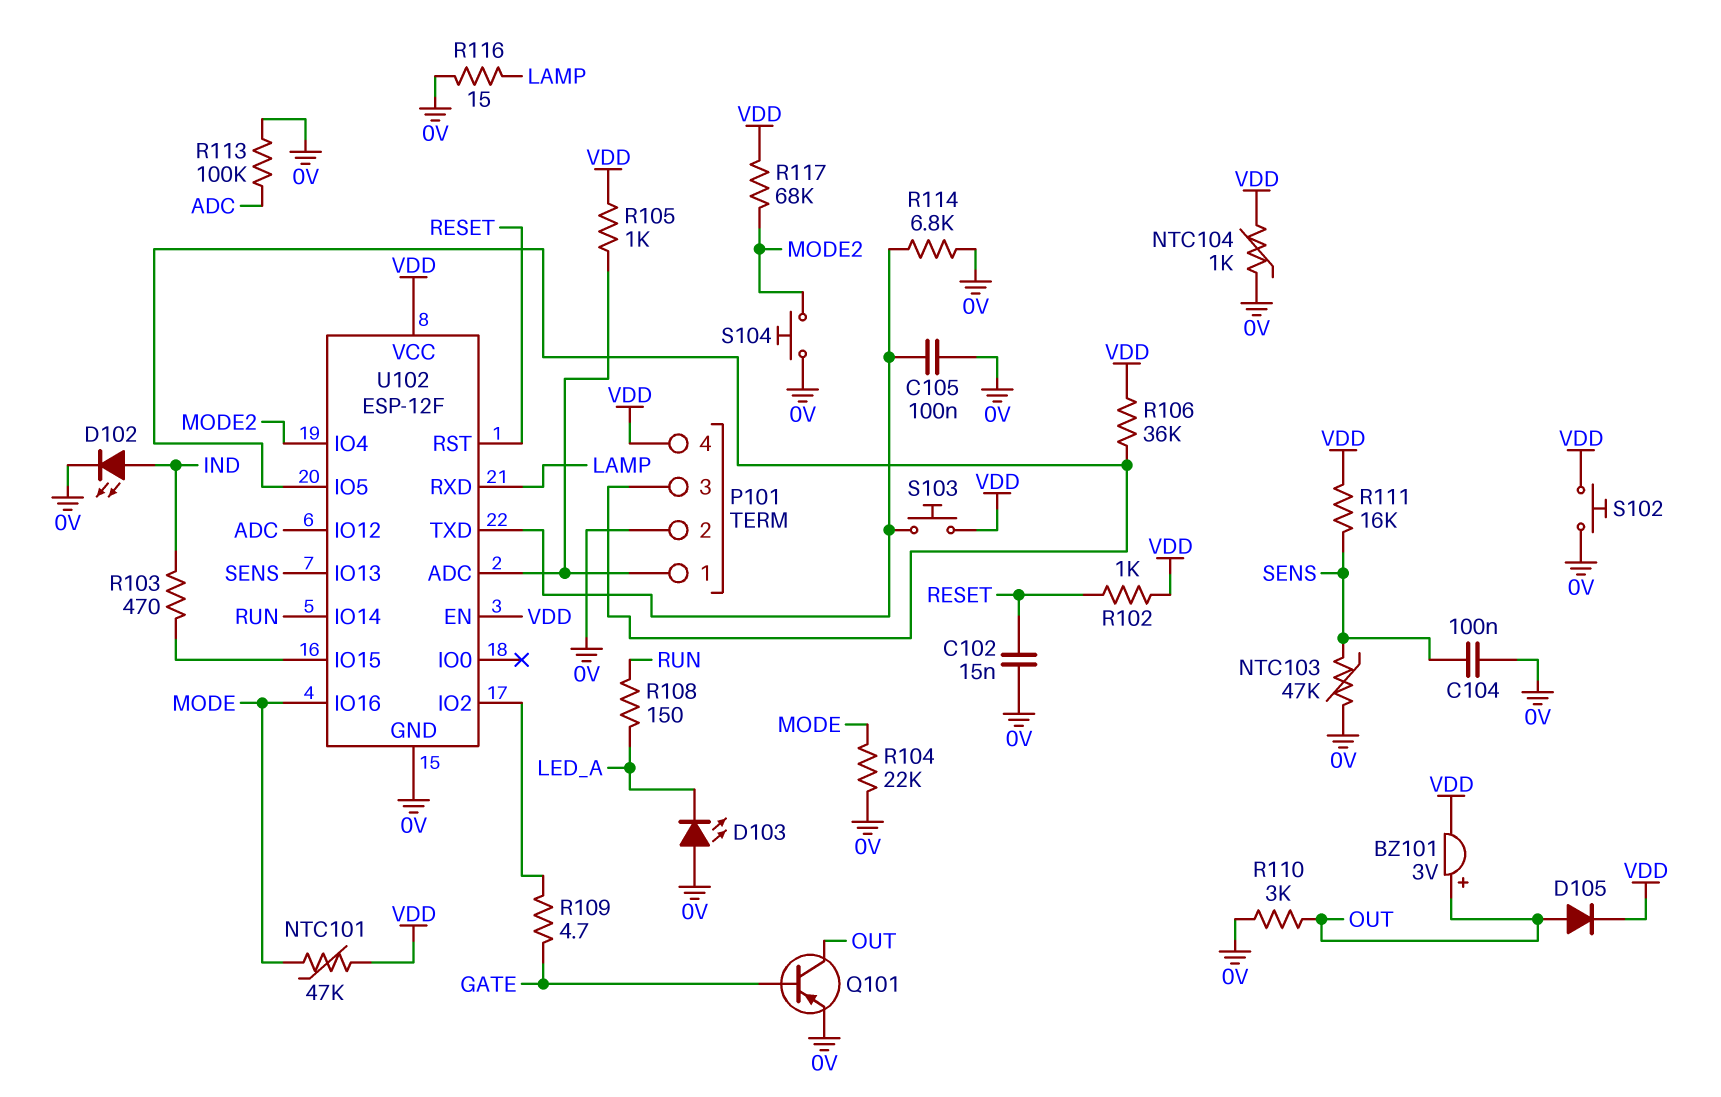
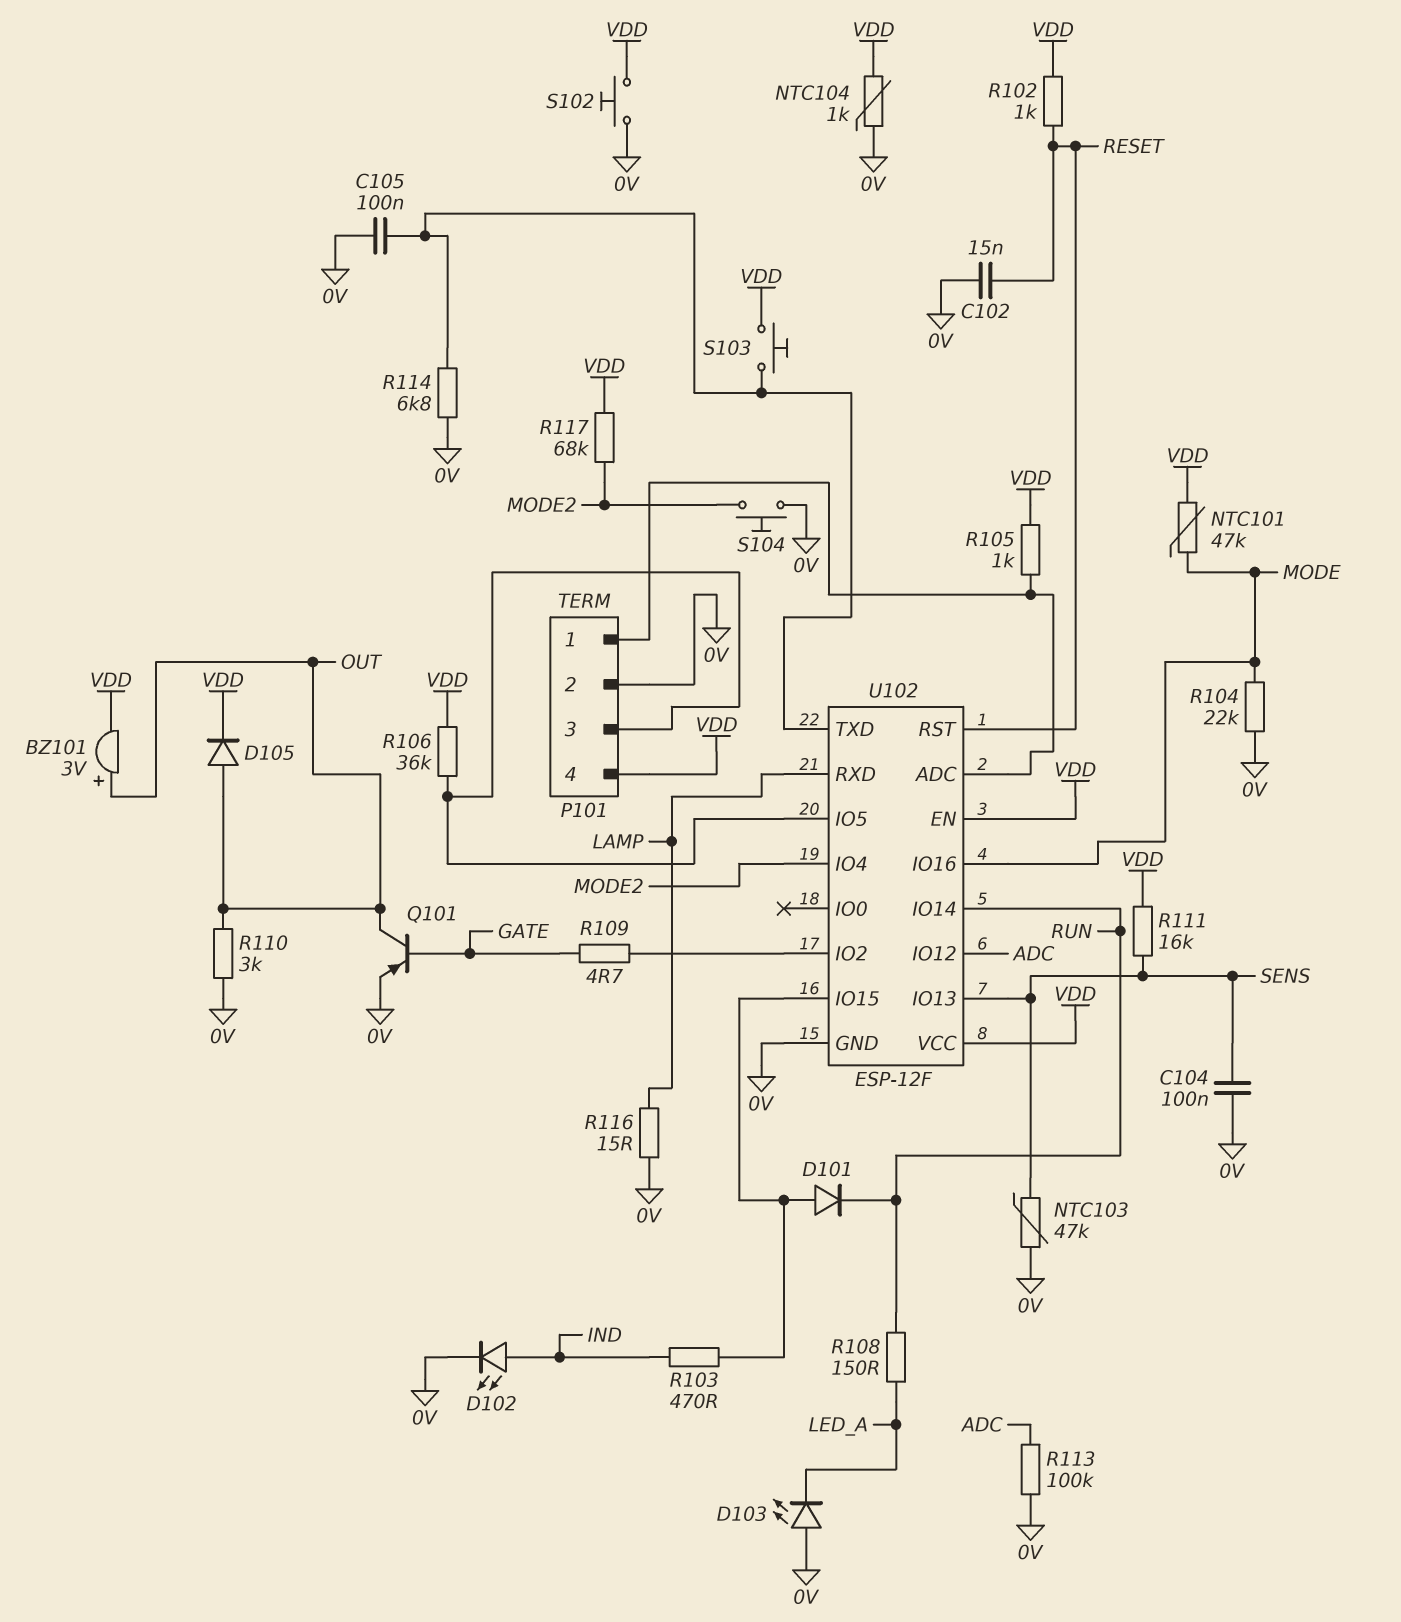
D101: none -> diode (A U102/IO15, K RUN)

